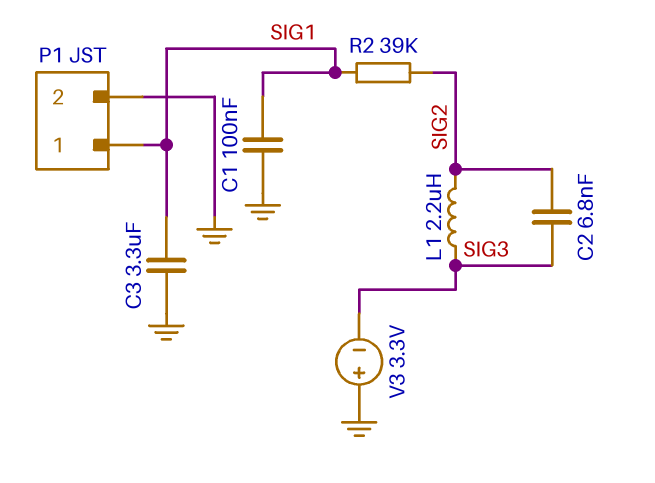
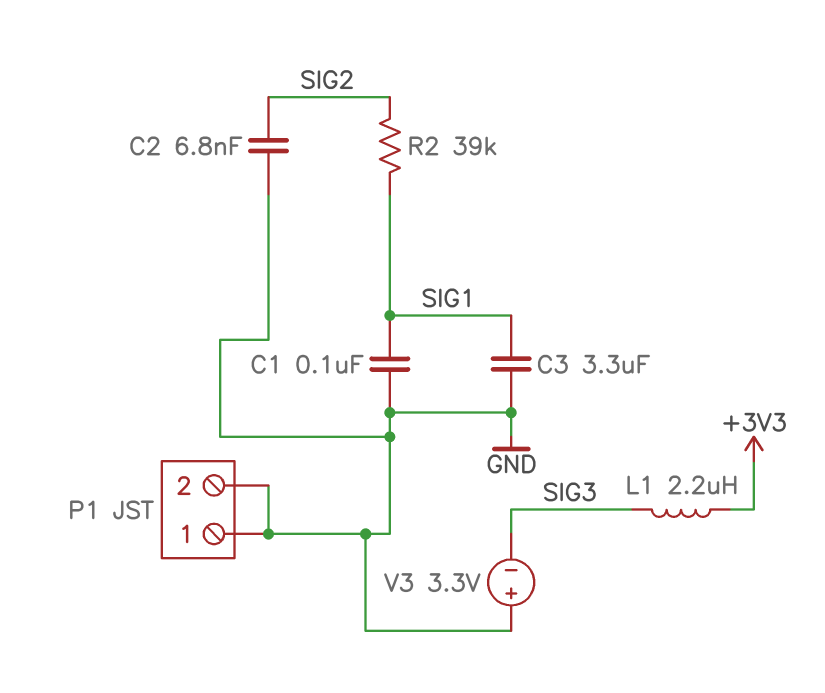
C2: 6.8nF (SIG2, SIG3) -> 6.8nF (GND, SIG2)
L1: 2.2uH (SIG2, SIG3) -> 2.2uH (+3V3, SIG3)
P1 pin 1: SIG1 -> GND

